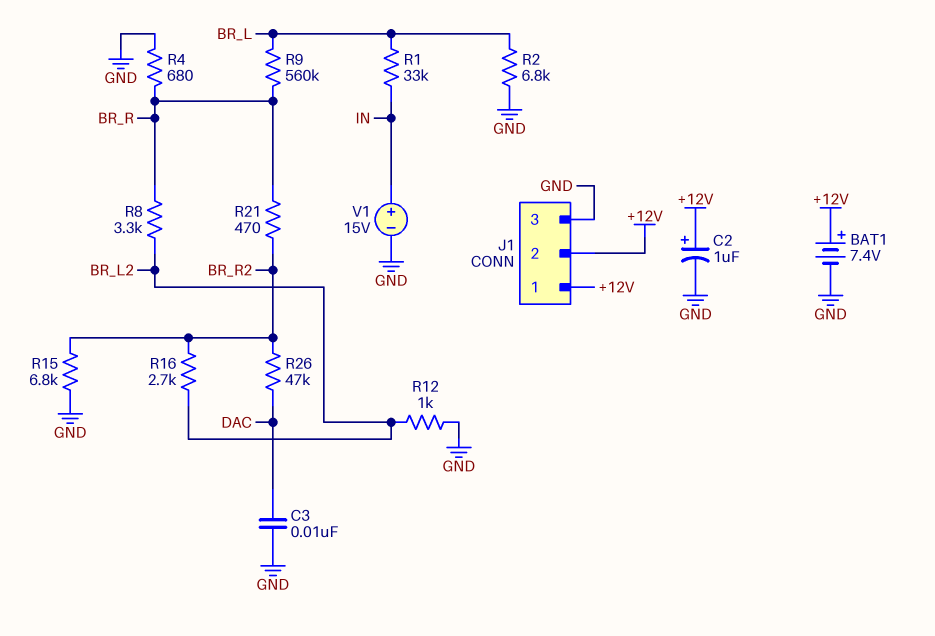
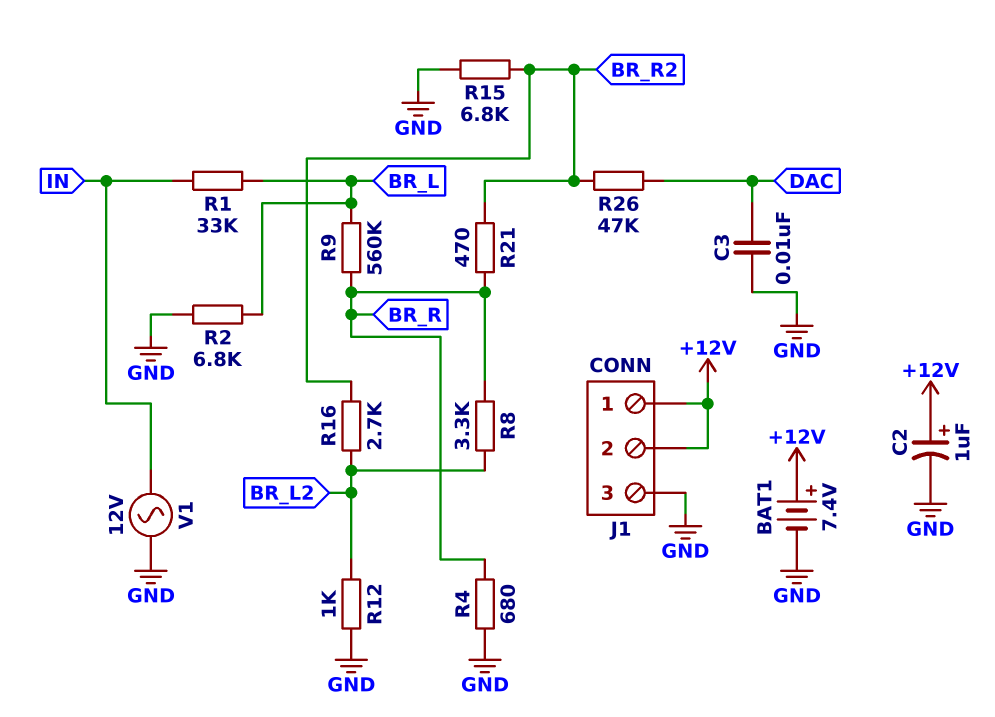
V1: 15V (plus IN, minus GND) -> AC 12V (GND, IN)

